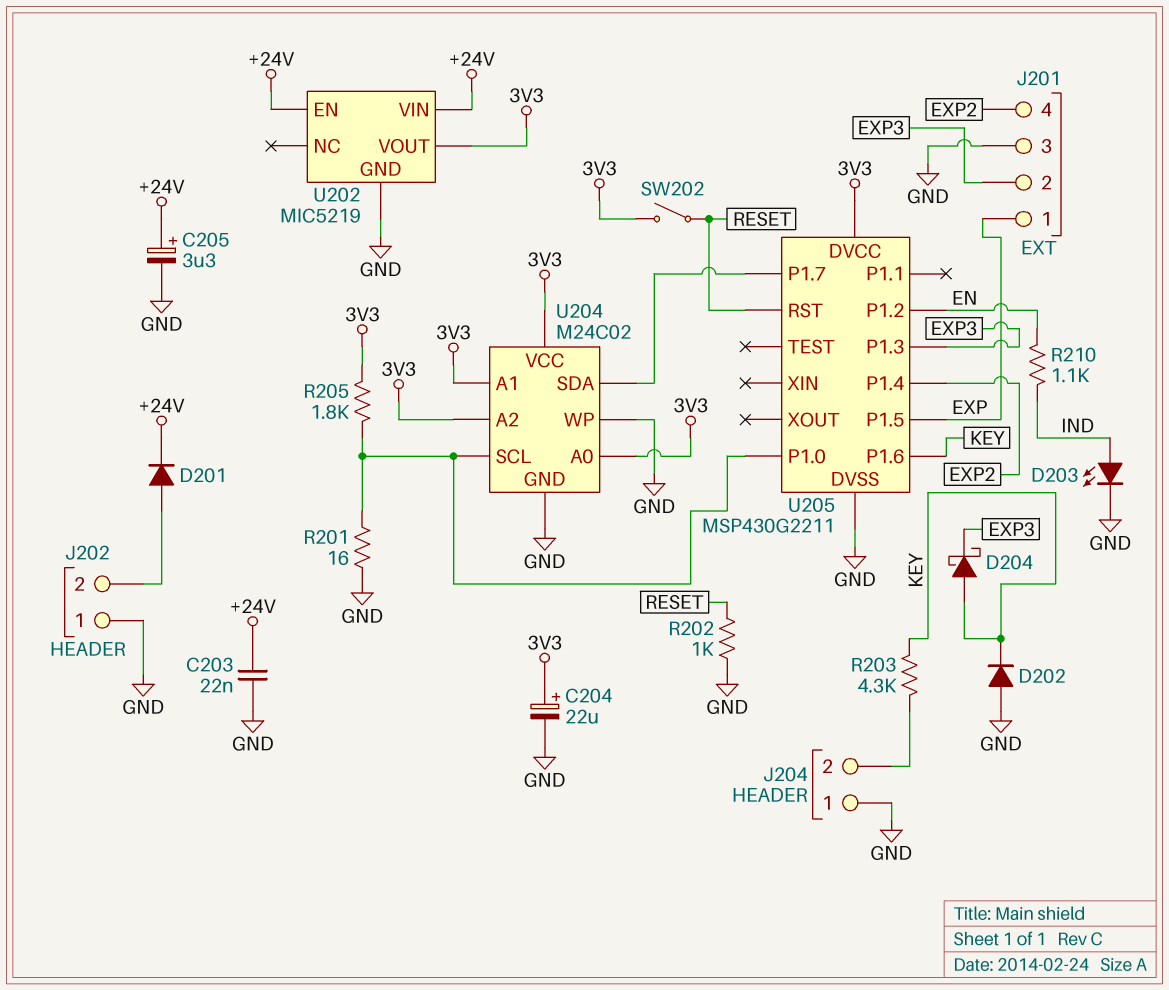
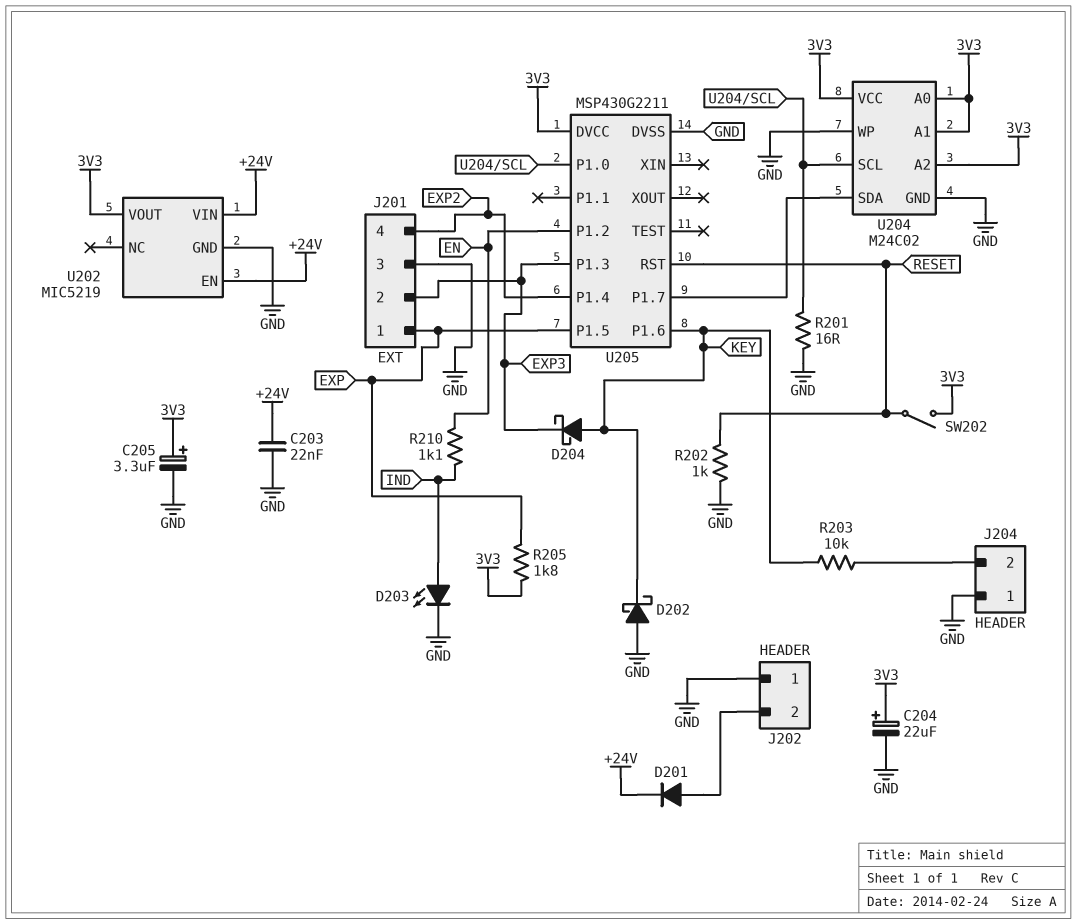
C205: 3.3uF (plus +24V, minus GND) -> 3.3uF (plus 3V3, minus GND)
D202: diode (A GND, K KEY) -> schottky (A GND, K KEY)
R203: 4.3k (J204/2, KEY) -> 10k (J204/2, KEY)
R205: 1.8k (3V3, U204/SCL) -> 1.8k (3V3, EXP)

